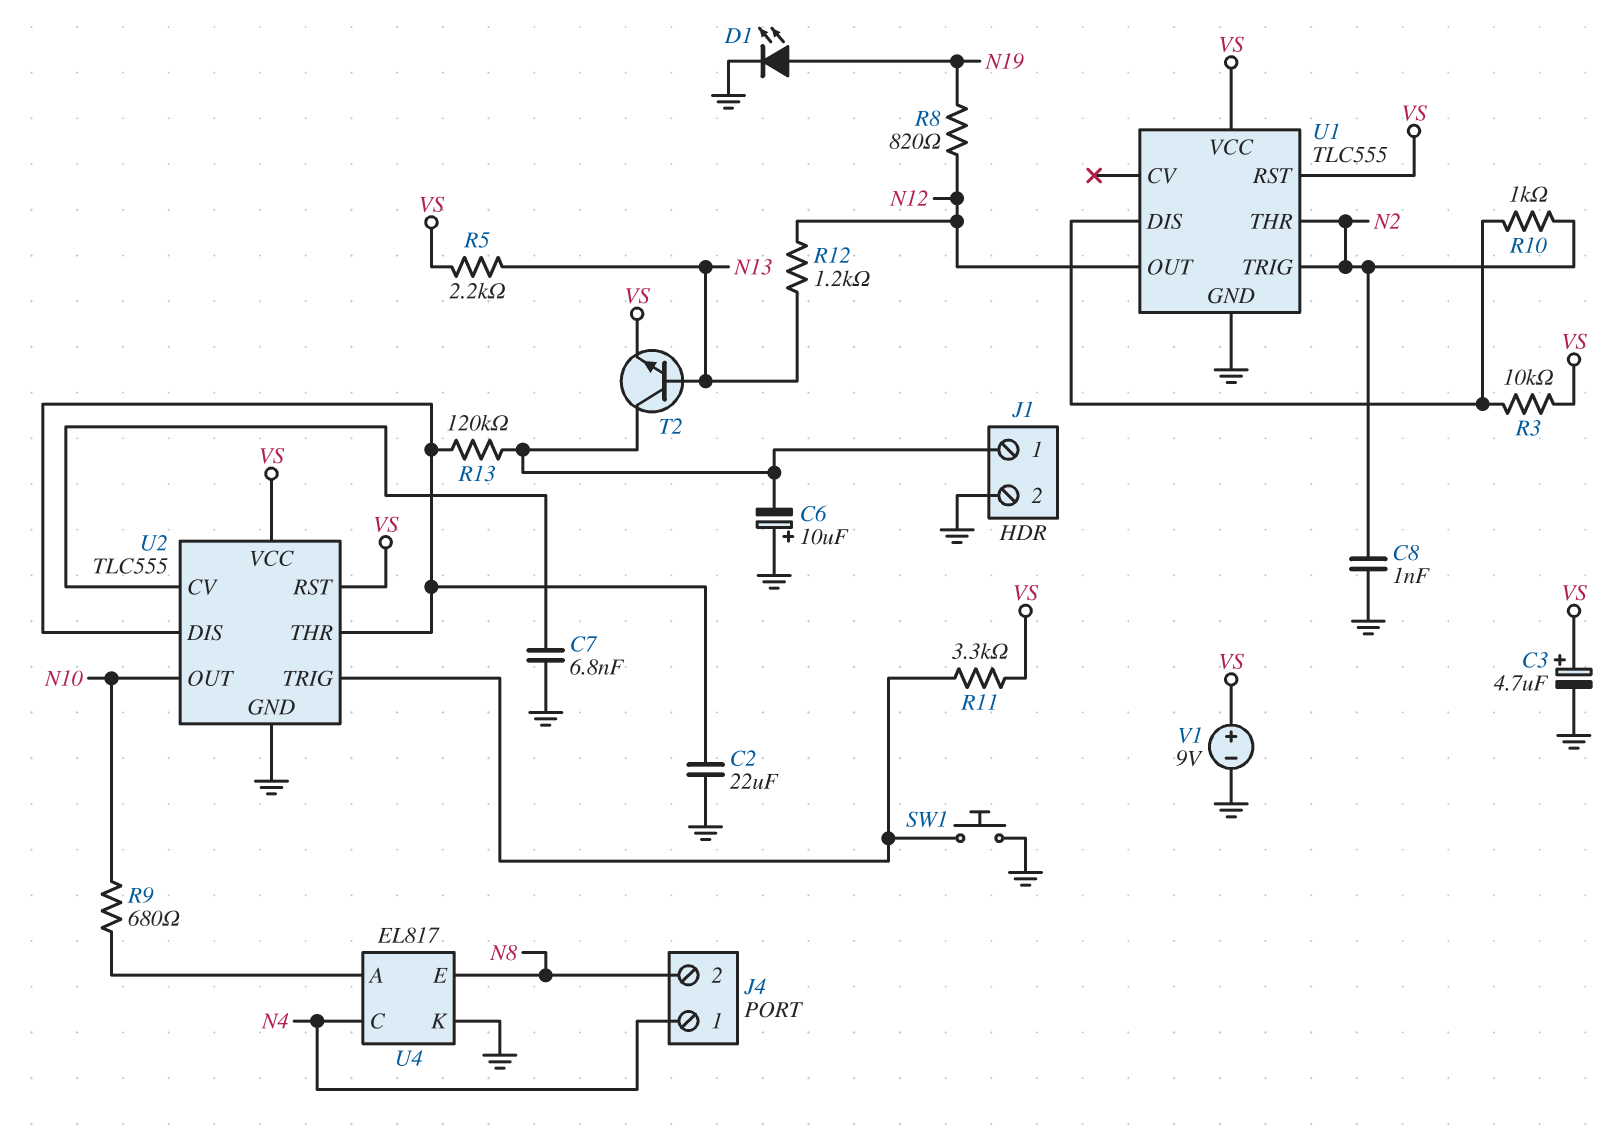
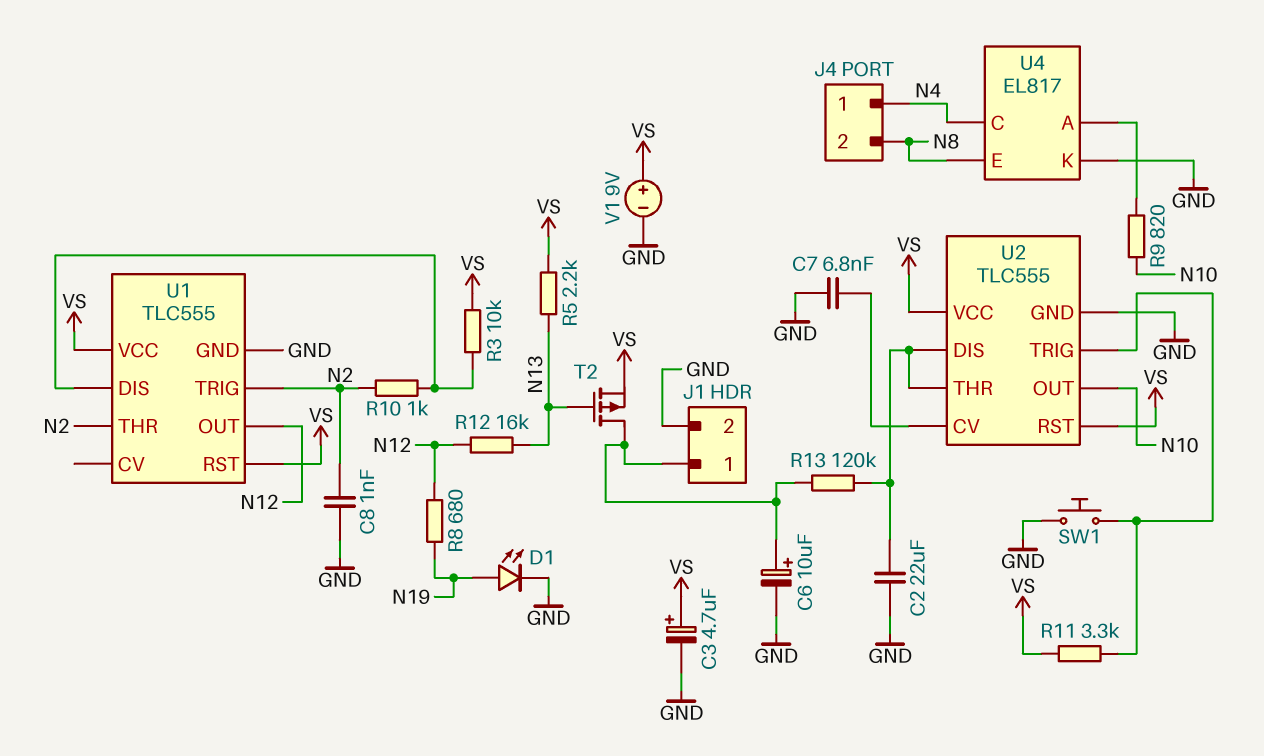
C6: 10uF (plus GND, minus J1/1) -> 10uF (plus J1/1, minus GND)
R8: 820 (N12, N19) -> 680 (N12, N19)
R9: 680 (N10, U4/A) -> 820 (N10, U4/A)
R12: 1.2k (N12, N13) -> 16k (N12, N13)
T2: NPN (B N13, C J1/1, E VS) -> PMOS (G N13, D J1/1, S VS)

